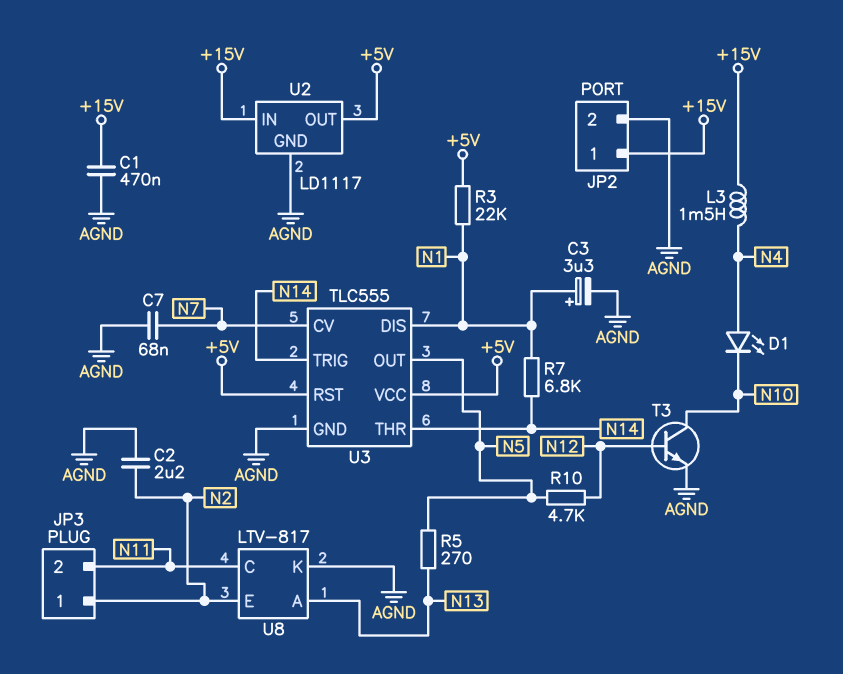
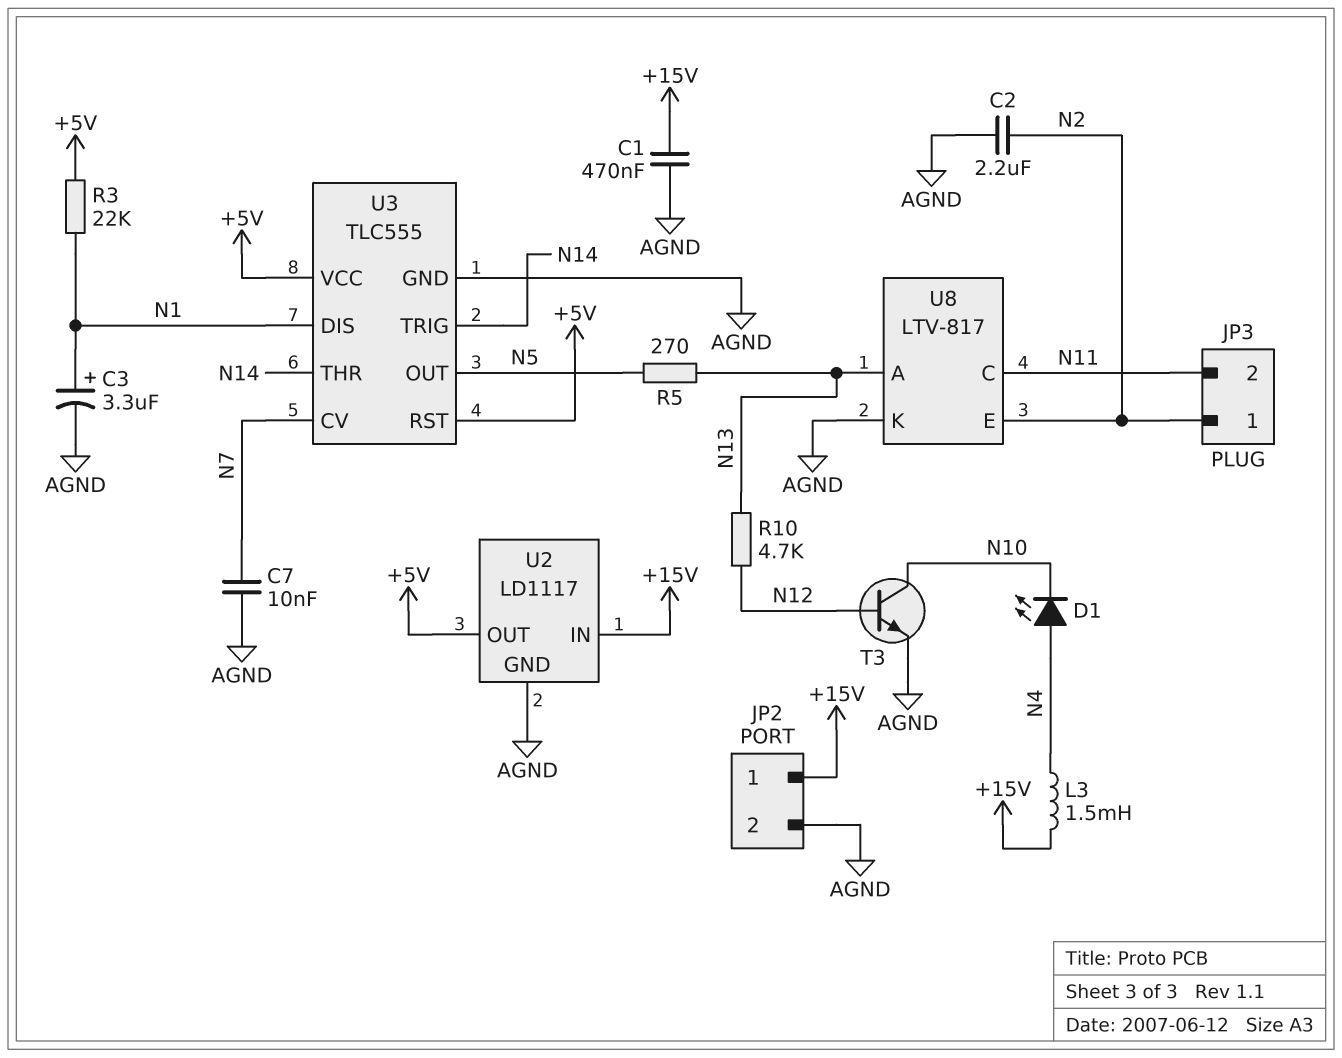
C7: 68nF (AGND, N7) -> 10nF (AGND, N7)
R7: 6.8k (N1, N14) -> none
R10: 4.7k (N5, N12) -> 4.7k (N12, N13)

